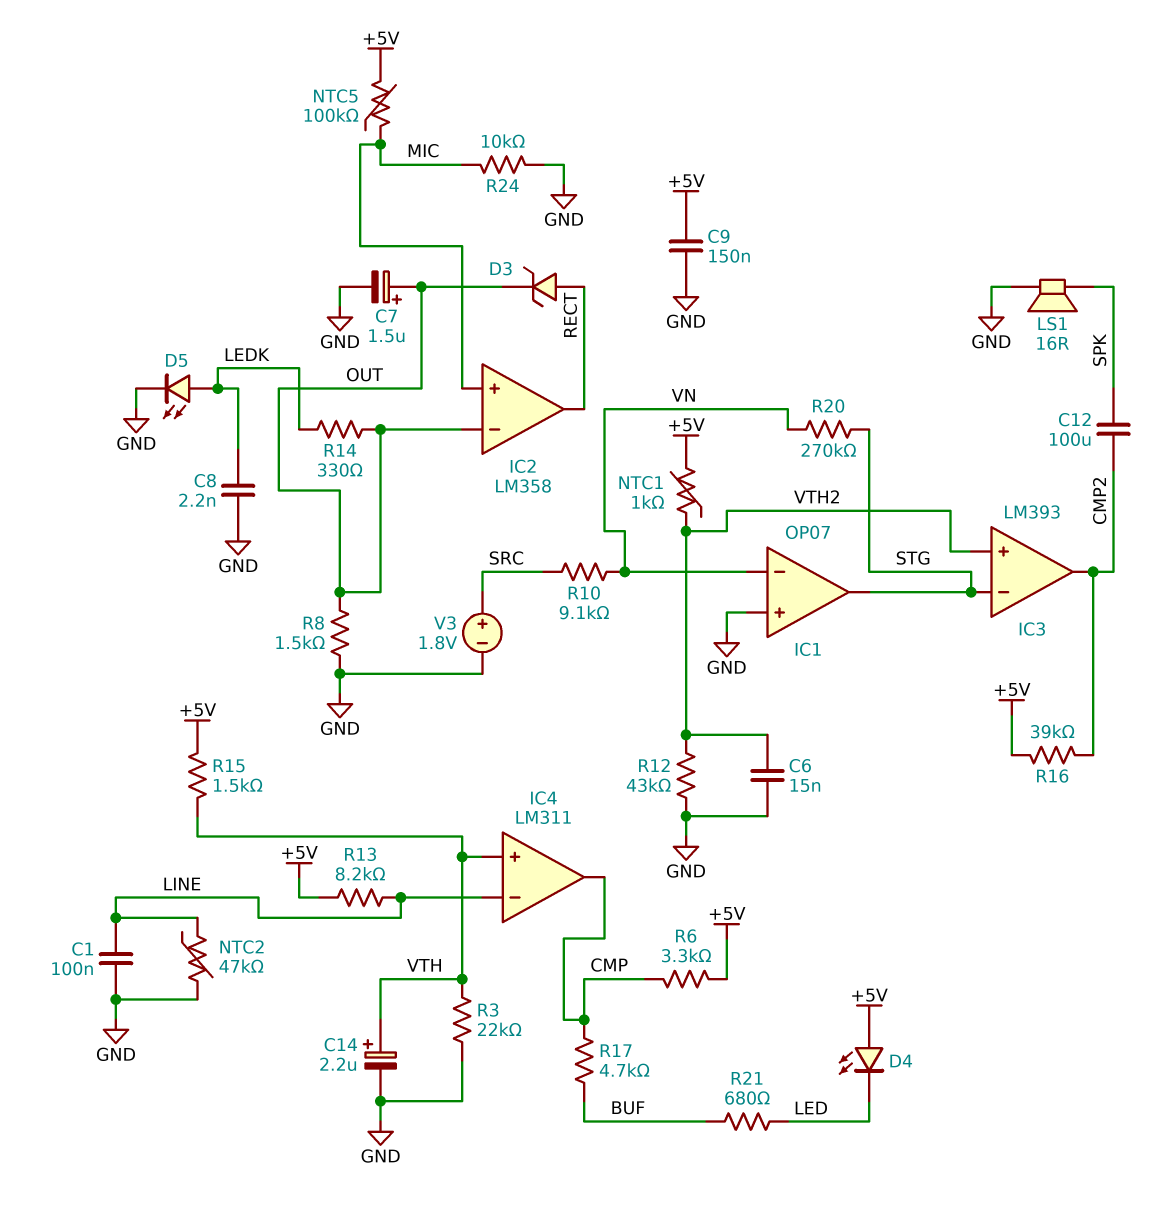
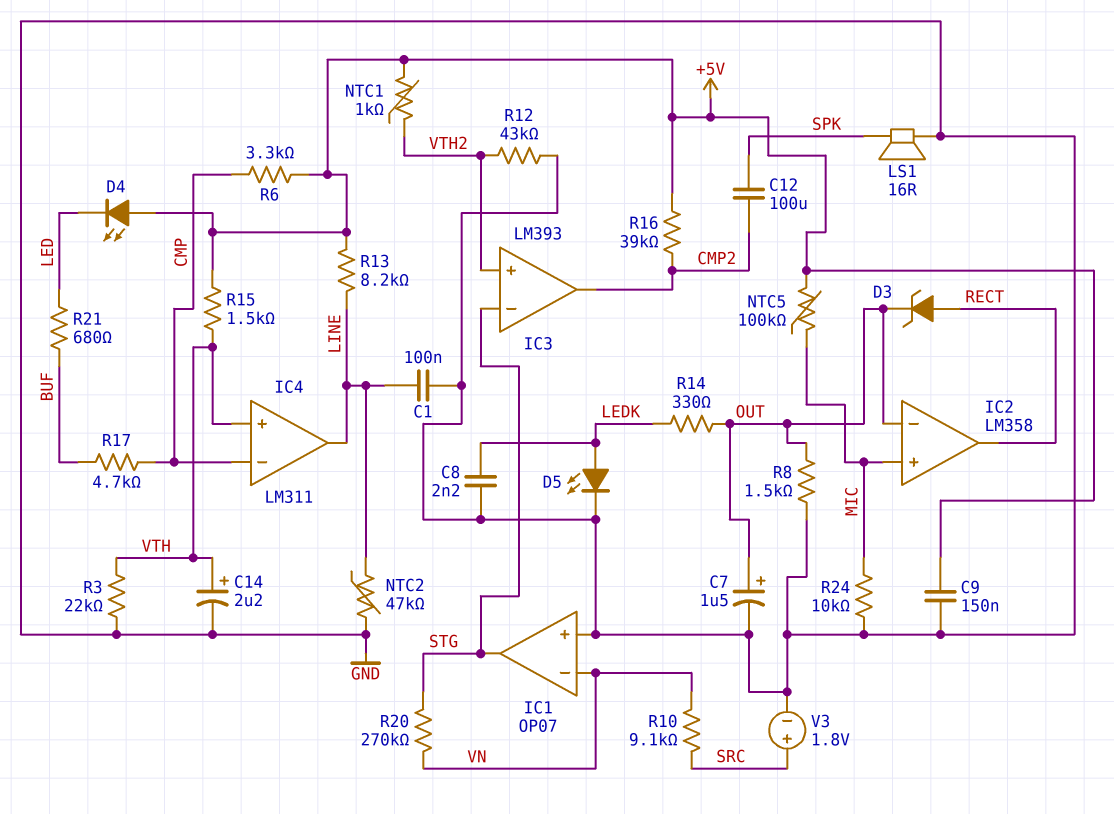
C6: 15nF (GND, VTH2) -> none
IC4 pin in-: LINE -> CMP
IC4 pin out: CMP -> LINE

